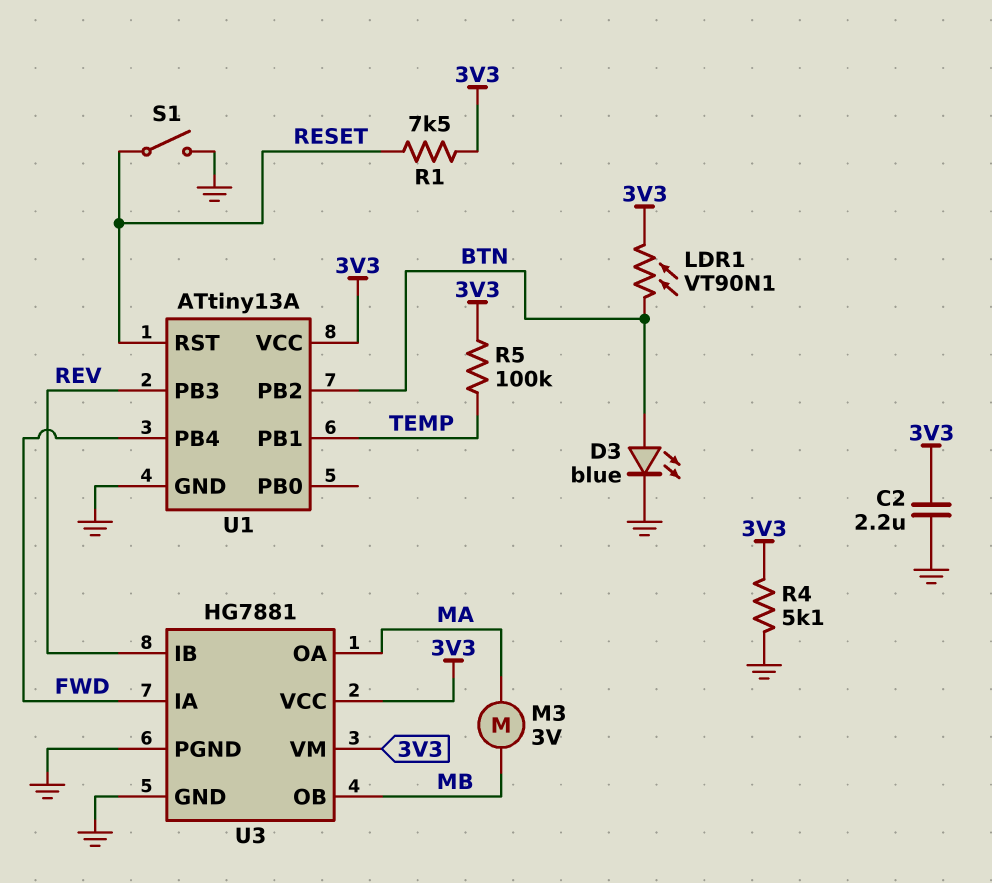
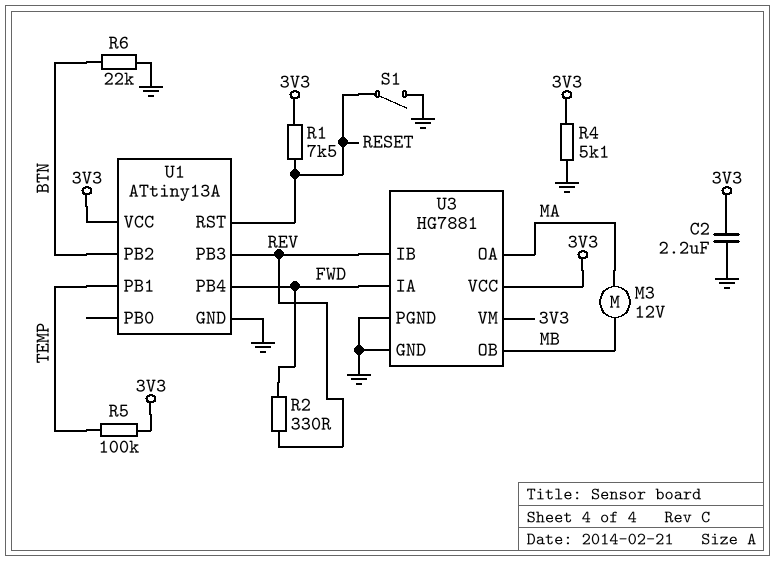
D3: LED blue (A BTN, K GND) -> none
LDR1: VT90N1 (3V3, BTN) -> none
M3: motor 3V (MA, MB) -> motor 12V (MA, MB)
R2: none -> 330 (FWD, REV)
R6: none -> 22k (BTN, GND)

